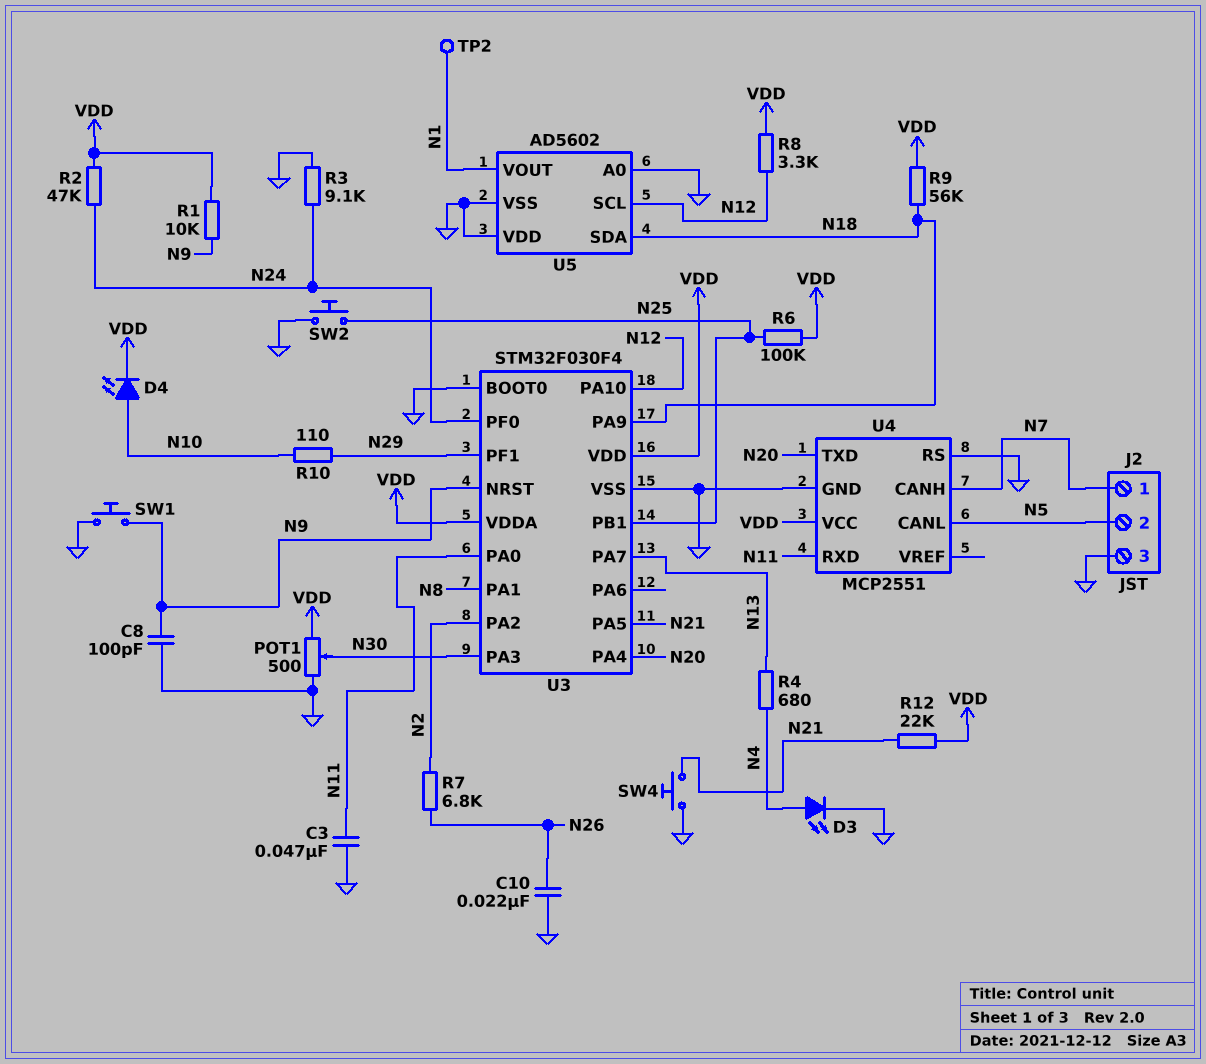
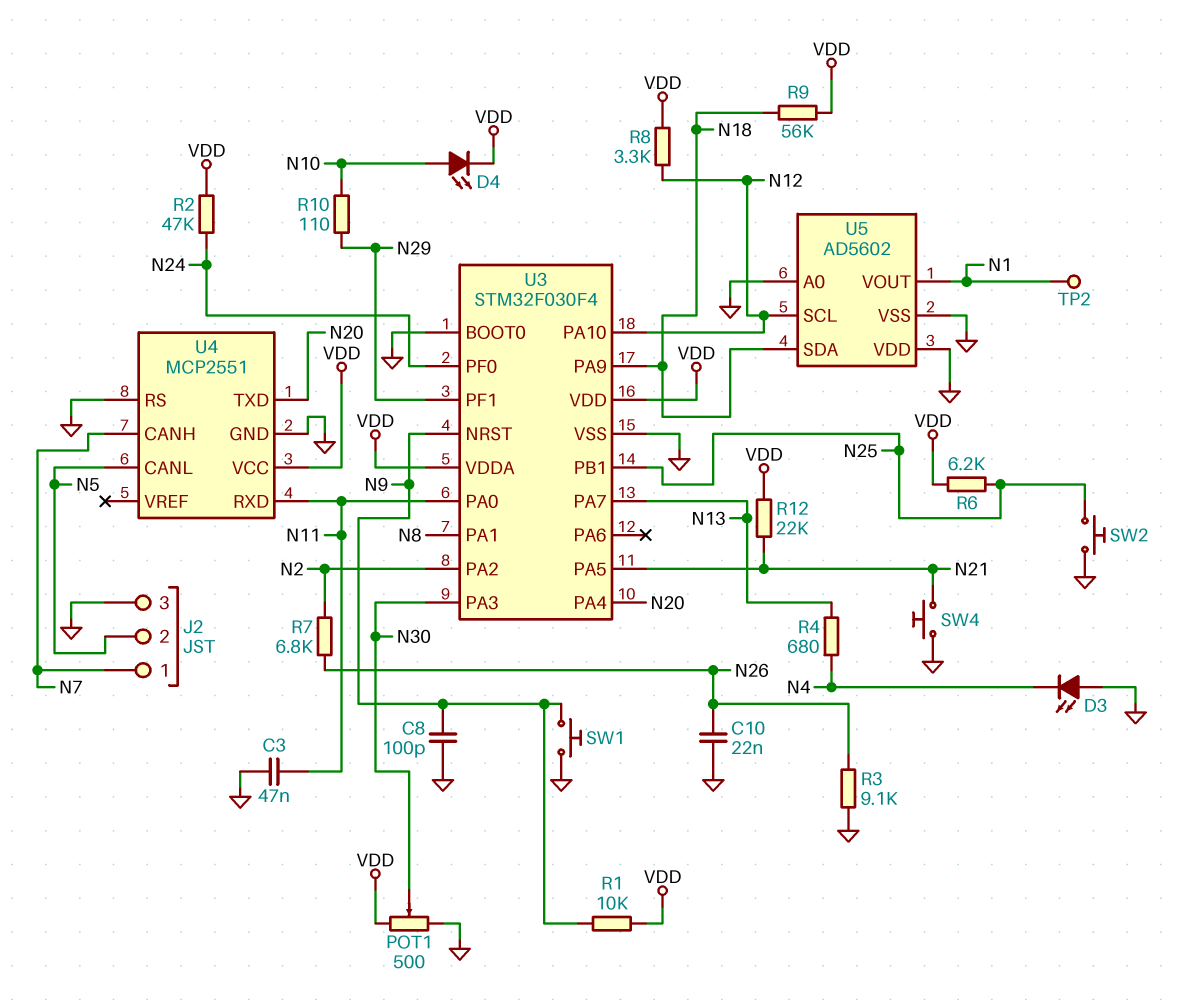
D3: LED (A N4, K GND) -> LED (A GND, K N4)
R3: 9.1k (GND, N24) -> 9.1k (GND, N26)
R6: 100k (N25, VDD) -> 6.2k (N25, VDD)

